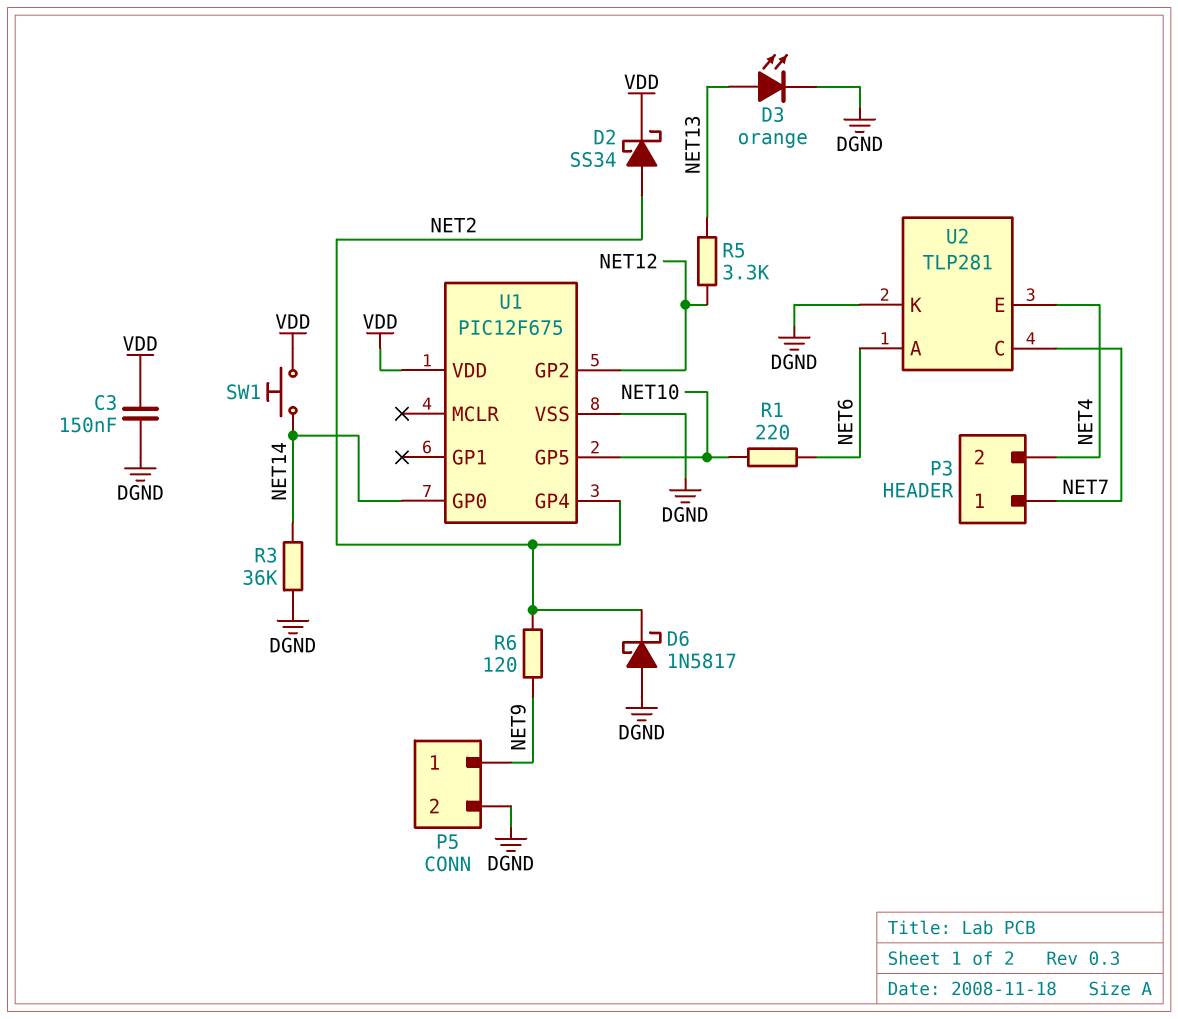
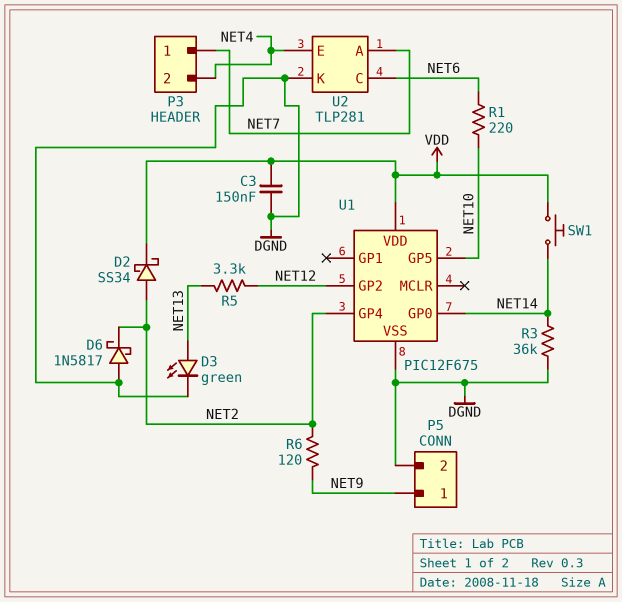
D3: LED orange (A NET13, K DGND) -> LED green (A NET13, K DGND)
U2 pin A: NET6 -> NET7
U2 pin C: NET7 -> NET6

